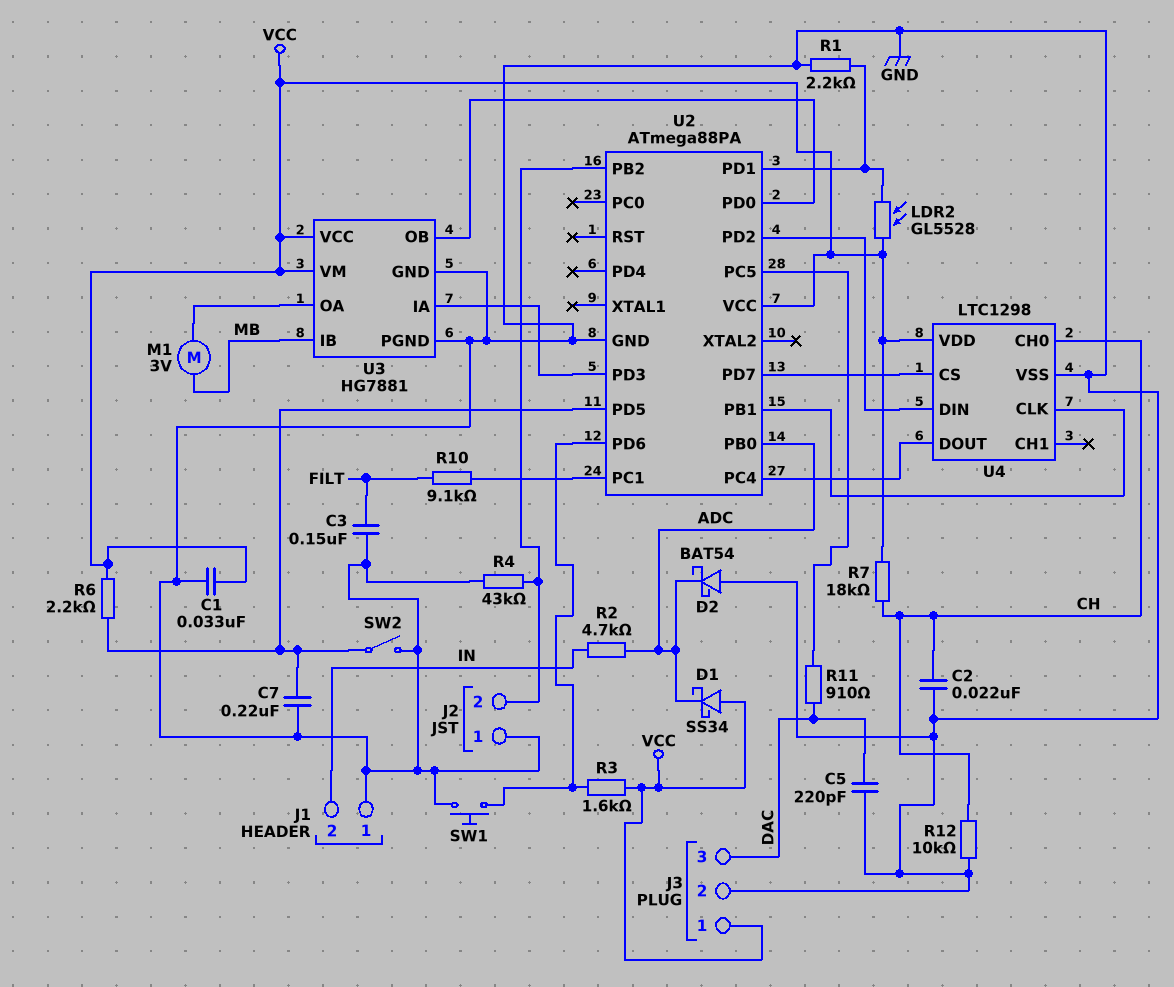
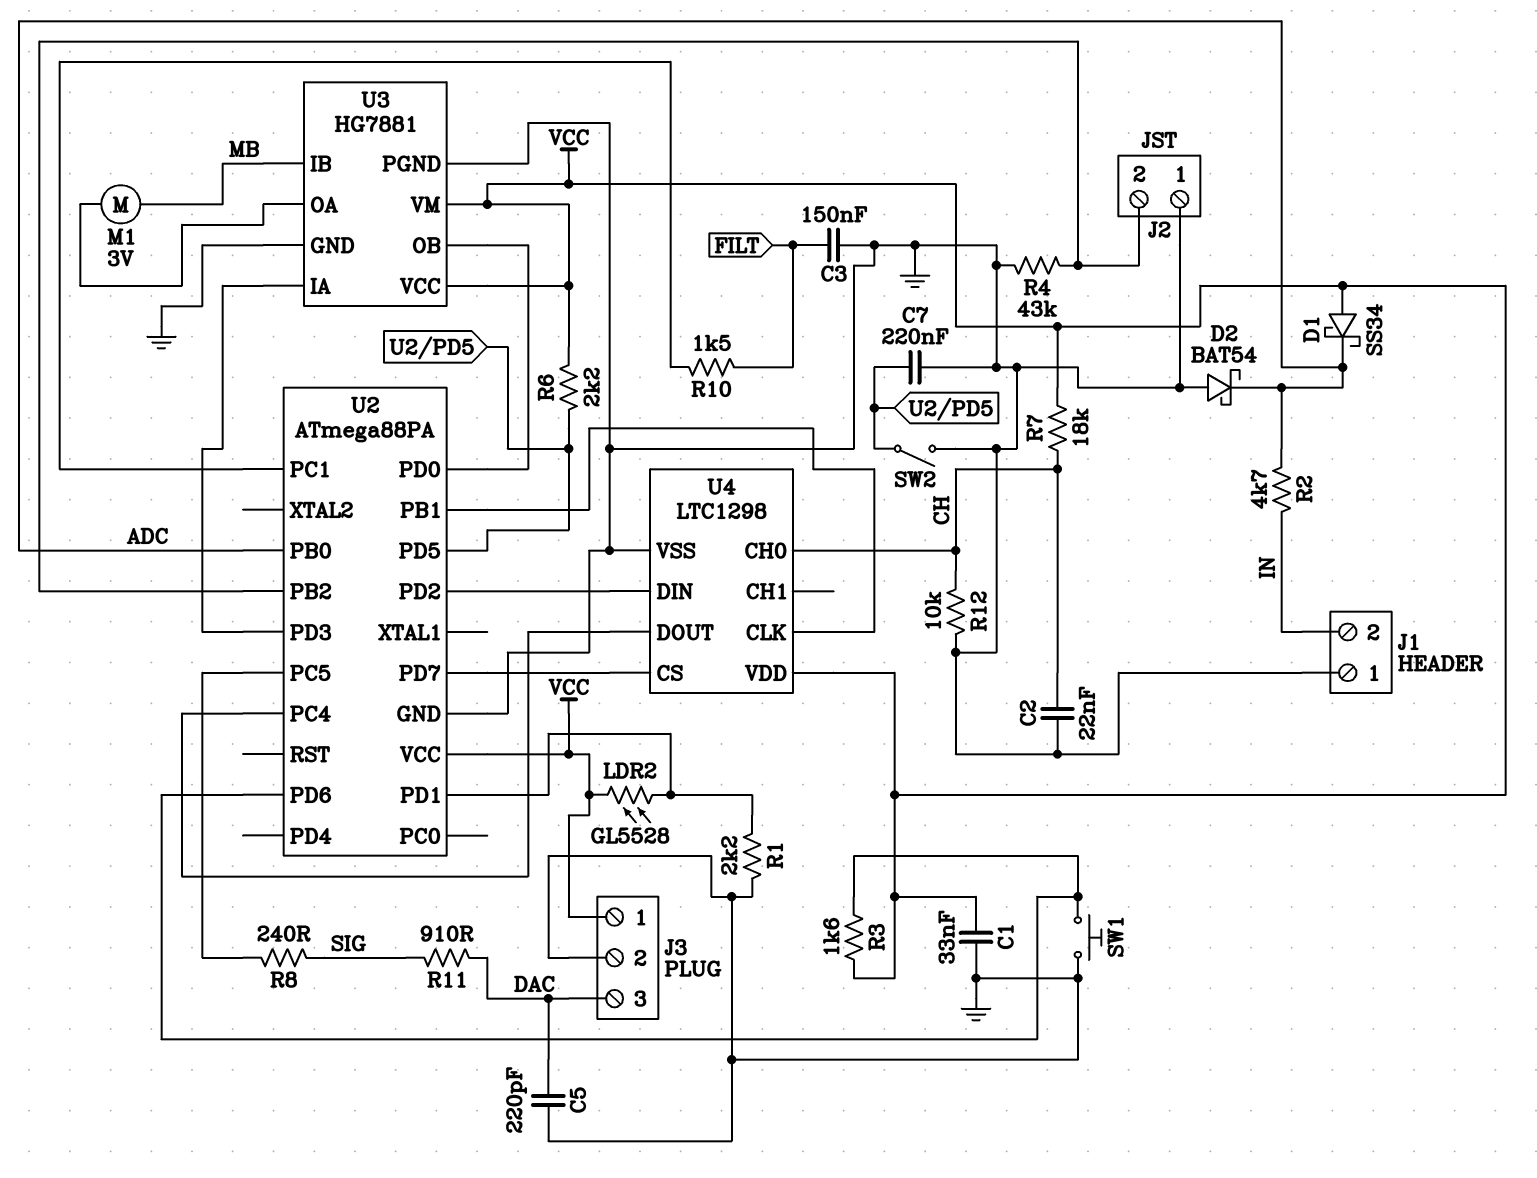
R8: none -> 240 (SIG, U2/PC5)
R10: 9.1k (FILT, U2/PC1) -> 1.5k (FILT, U2/PC1)
R11: 910 (DAC, U2/PC5) -> 910 (DAC, SIG)

